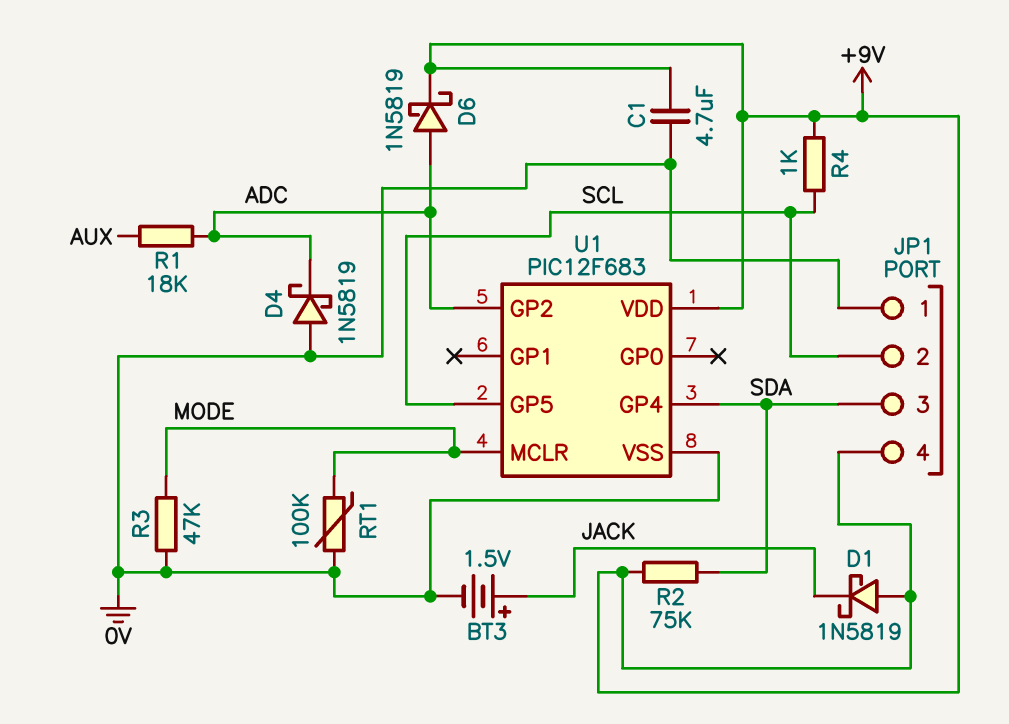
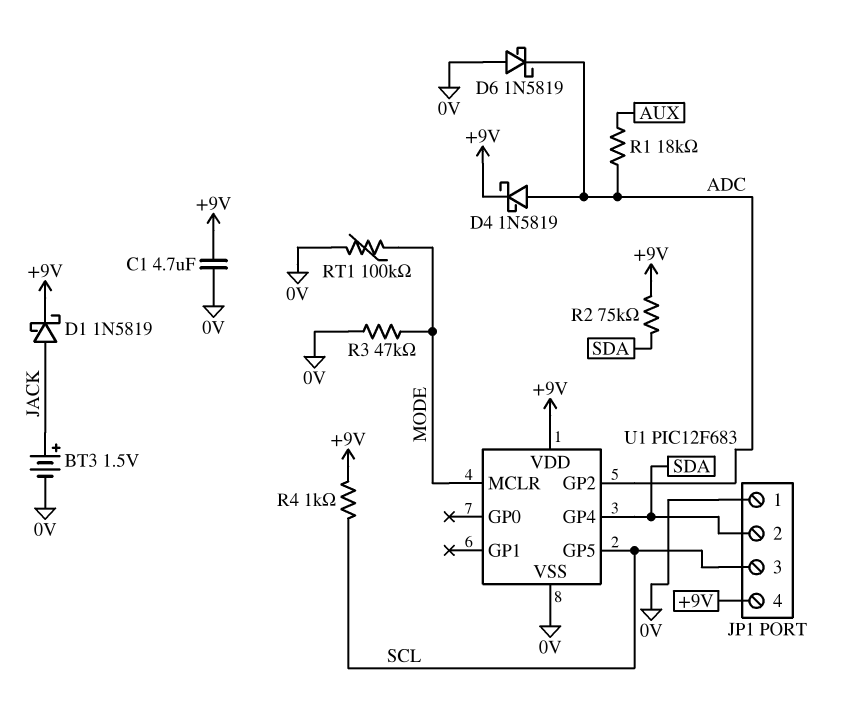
D1: schottky 1N5819 (A +9V, K JACK) -> schottky 1N5819 (A JACK, K +9V)
D4: schottky 1N5819 (A 0V, K ADC) -> schottky 1N5819 (A ADC, K +9V)
D6: schottky 1N5819 (A ADC, K +9V) -> schottky 1N5819 (A 0V, K ADC)
JP1 pin 2: SCL -> SDA
JP1 pin 3: SDA -> SCL

